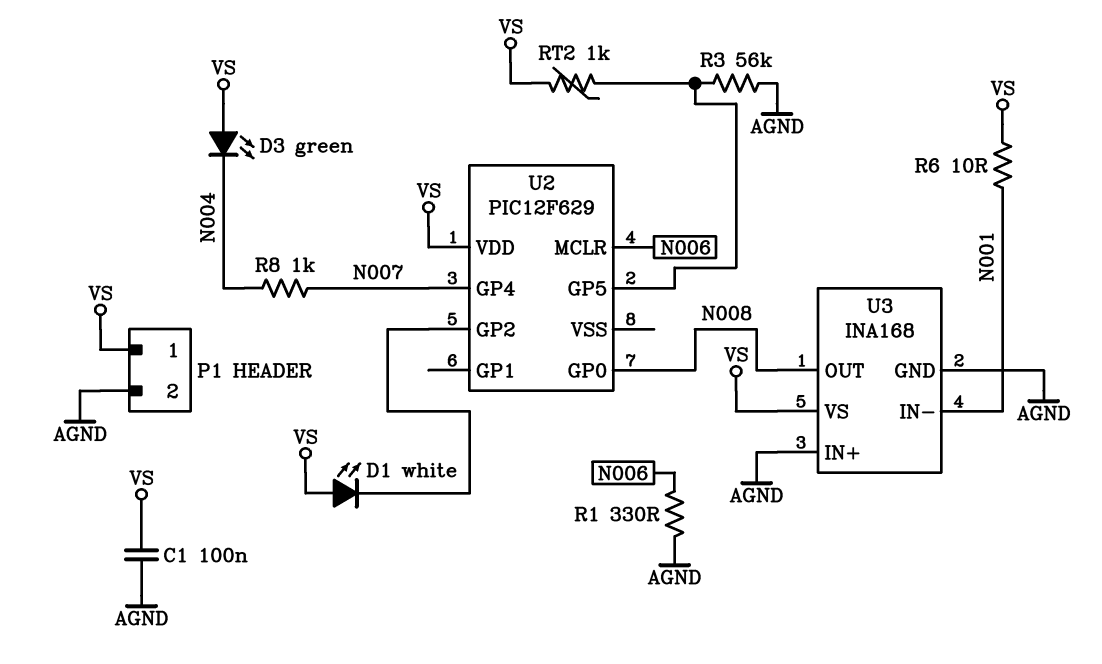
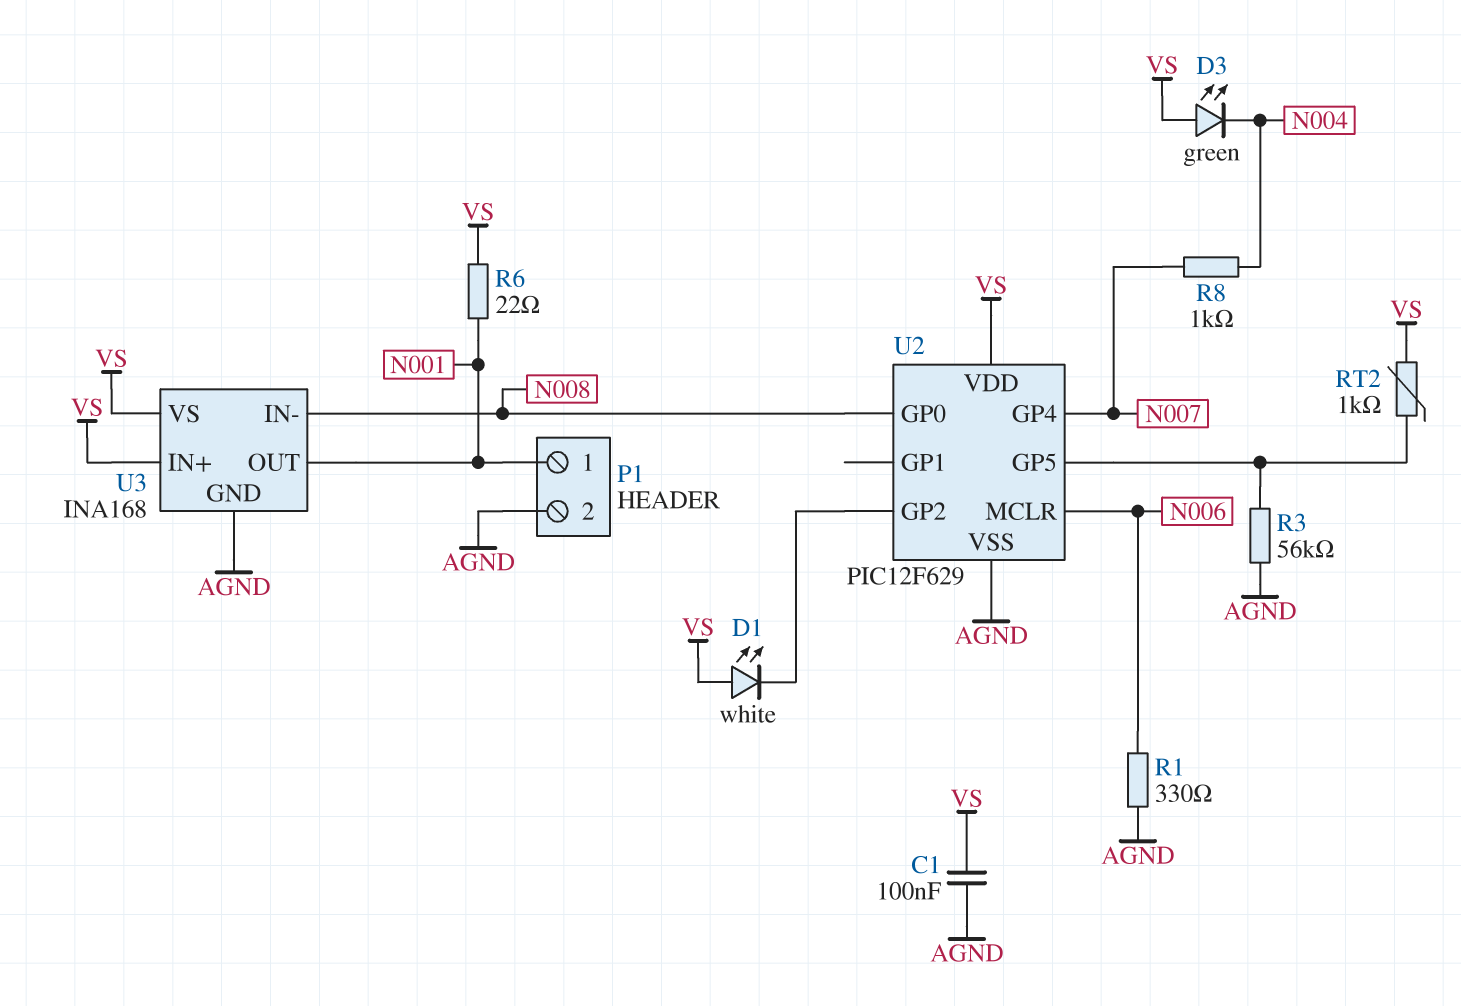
P1 pin 1: VS -> N001
R6: 10 (N001, VS) -> 22 (N001, VS)
U2 pin VSS: none -> AGND
U3 pin IN+: AGND -> VS
U3 pin IN-: N001 -> N008
U3 pin OUT: N008 -> N001

